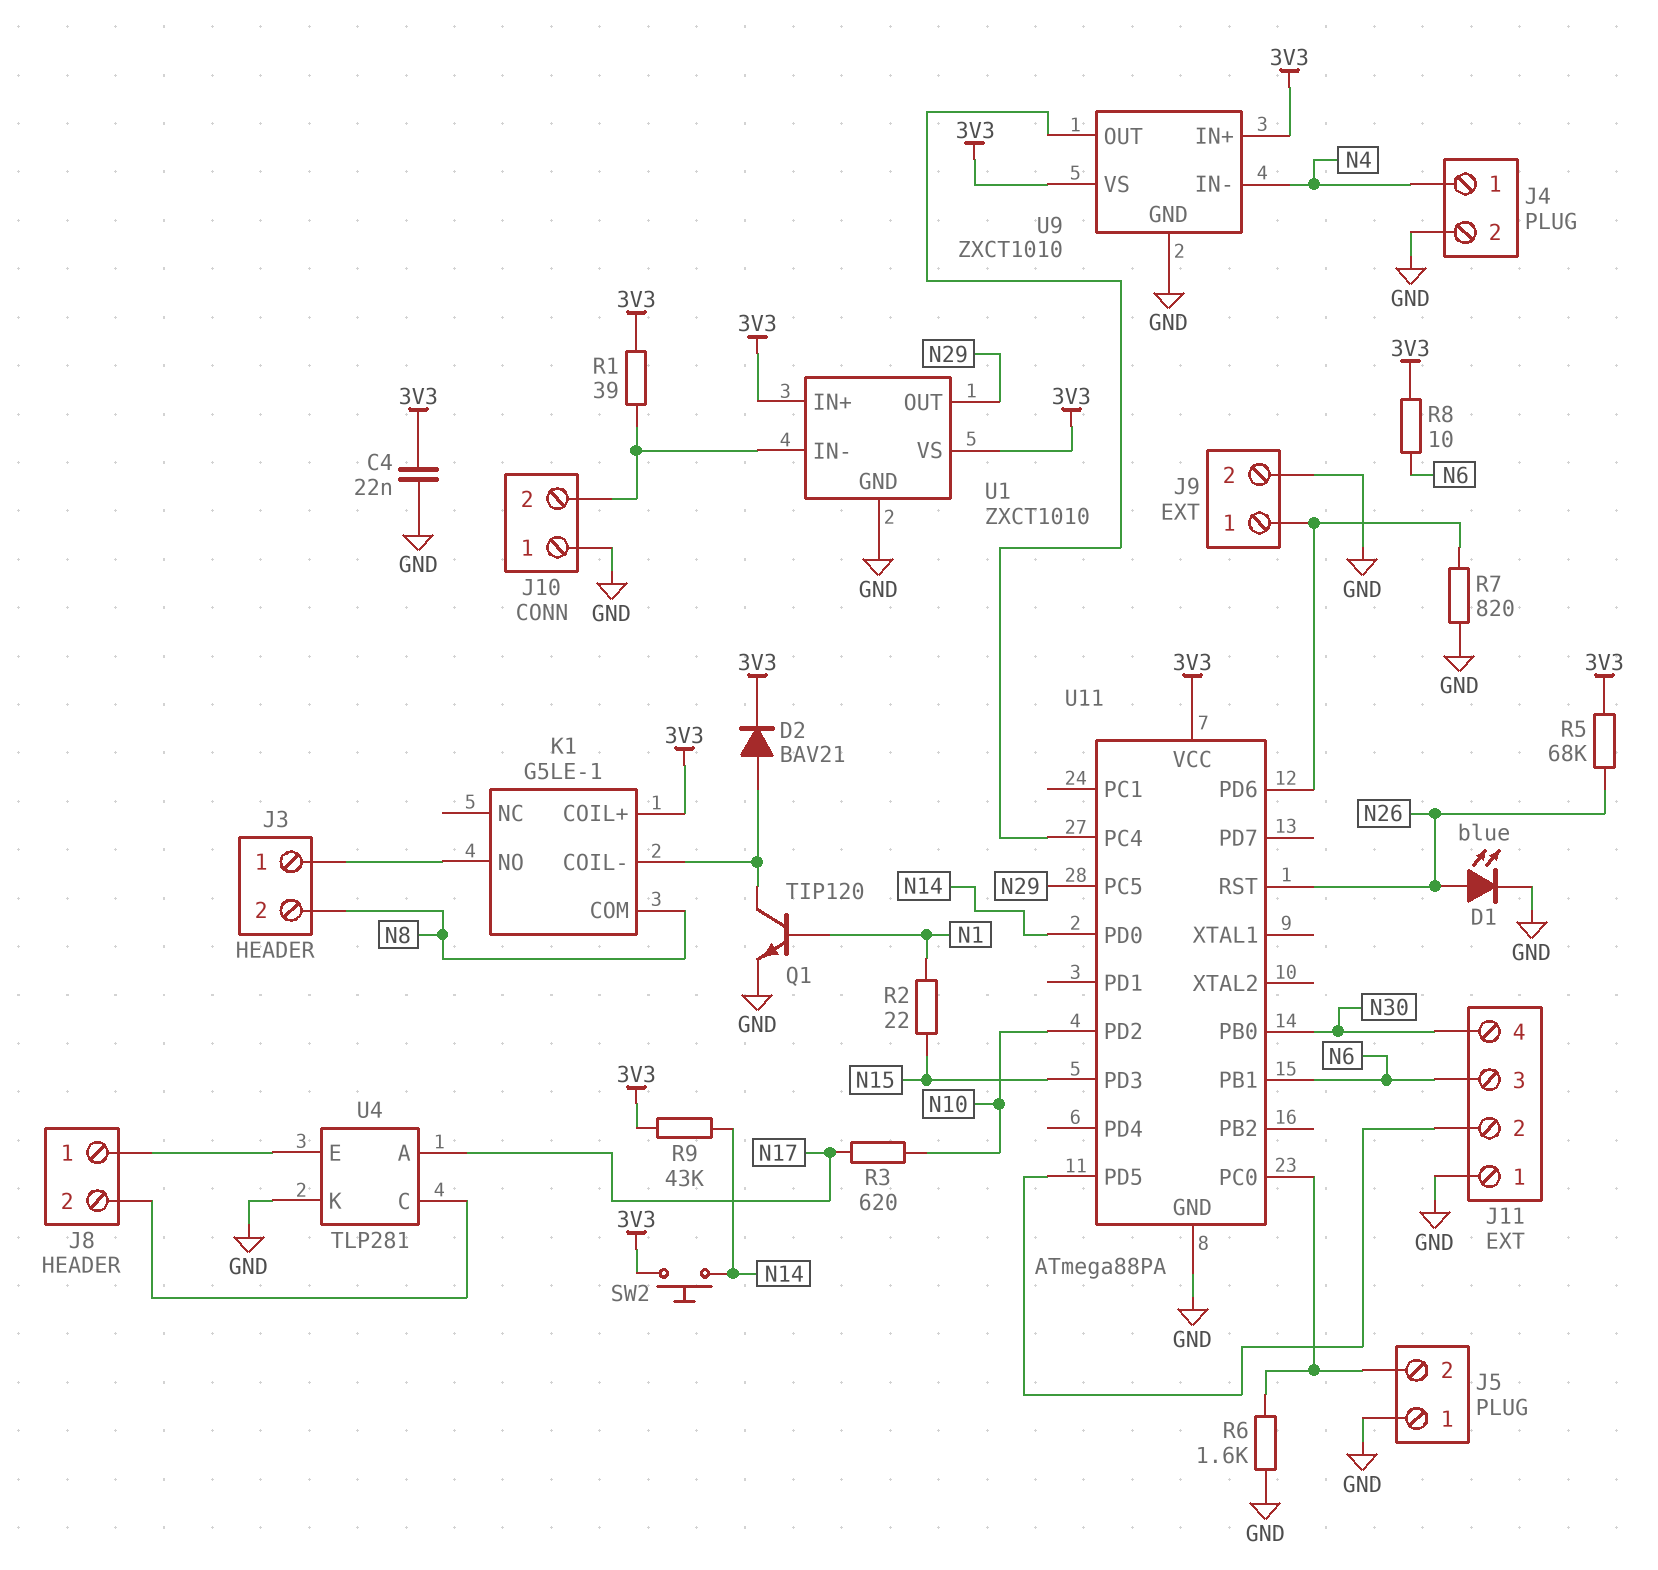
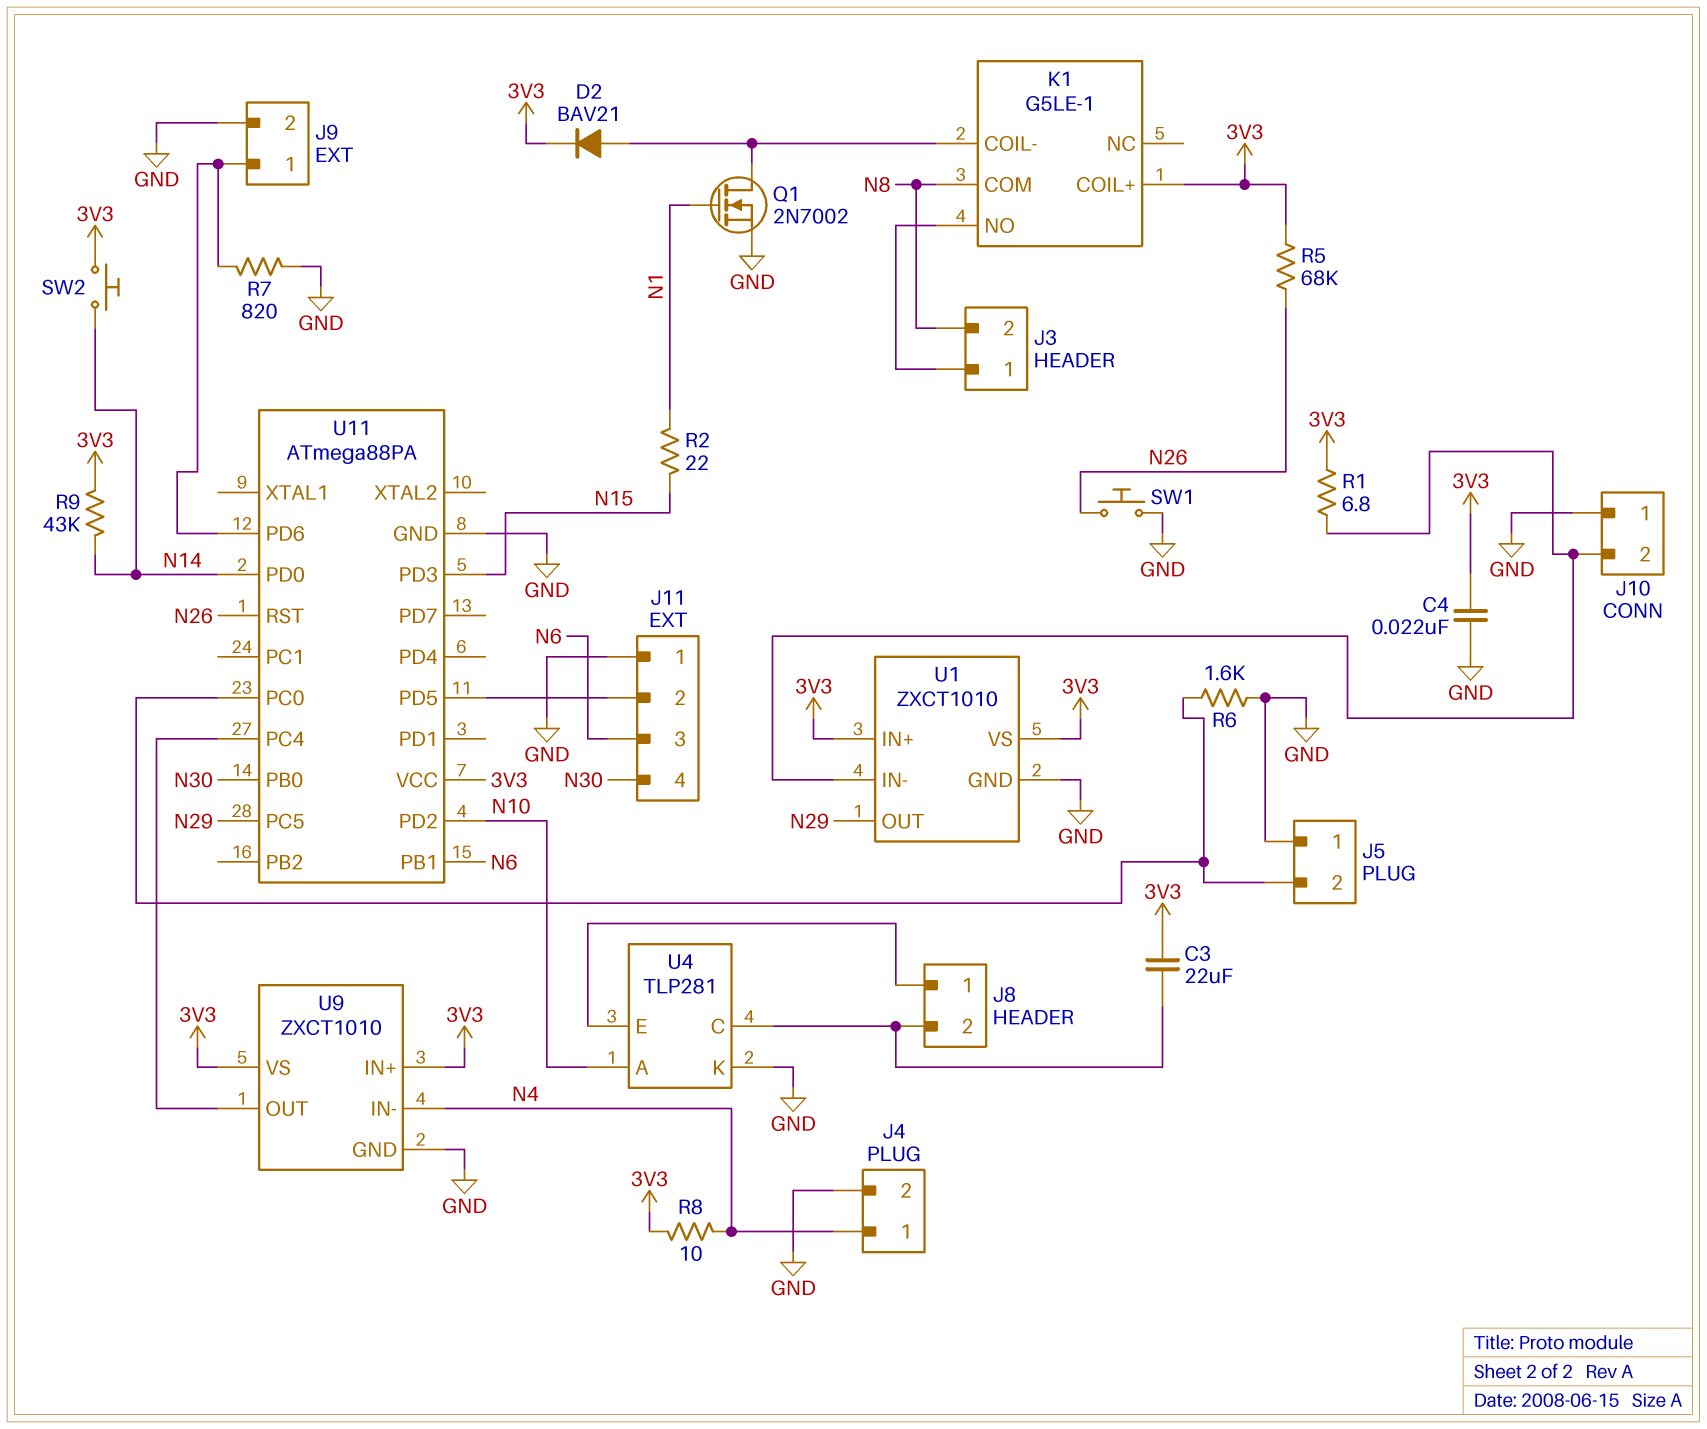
C3: none -> 22uF (3V3, J8/2)
D1: LED blue (A N26, K GND) -> none
Q1: NPN TIP120 (B N1, C K1/COIL-, E GND) -> NMOS 2N7002 (G N1, D K1/COIL-, S GND)
R1: 39 (3V3, J10/2) -> 6.8 (3V3, J10/2)
R3: 620 (N10, N17) -> none
R8: 10 (3V3, N6) -> 10 (3V3, N4)
SW1: none -> button (GND, N26)
U4 pin A: N17 -> N10

